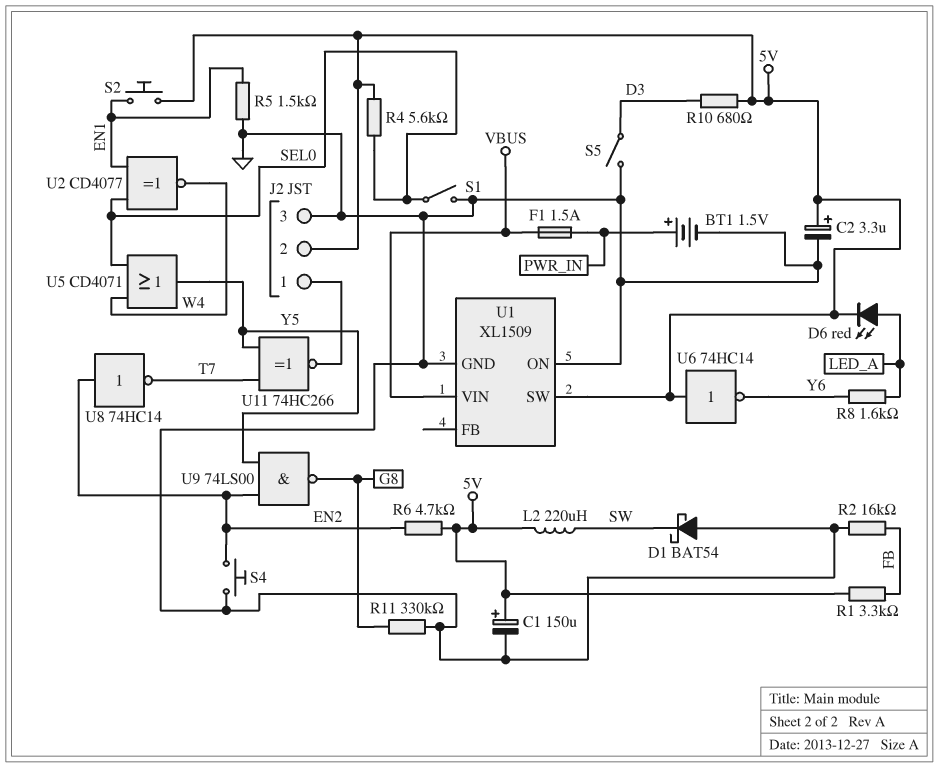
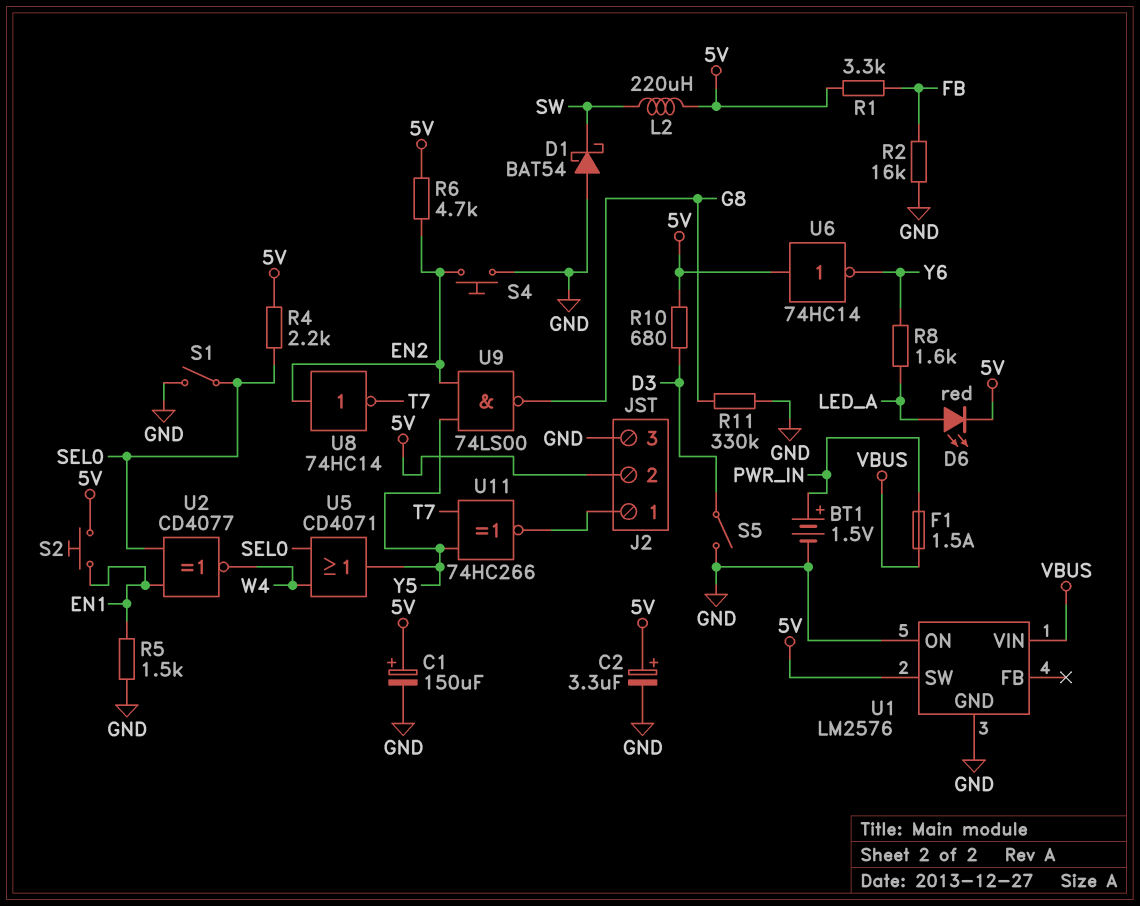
R4: 5.6k (5V, SEL0) -> 2.2k (5V, SEL0)
U1: XL1509 -> LM2576

